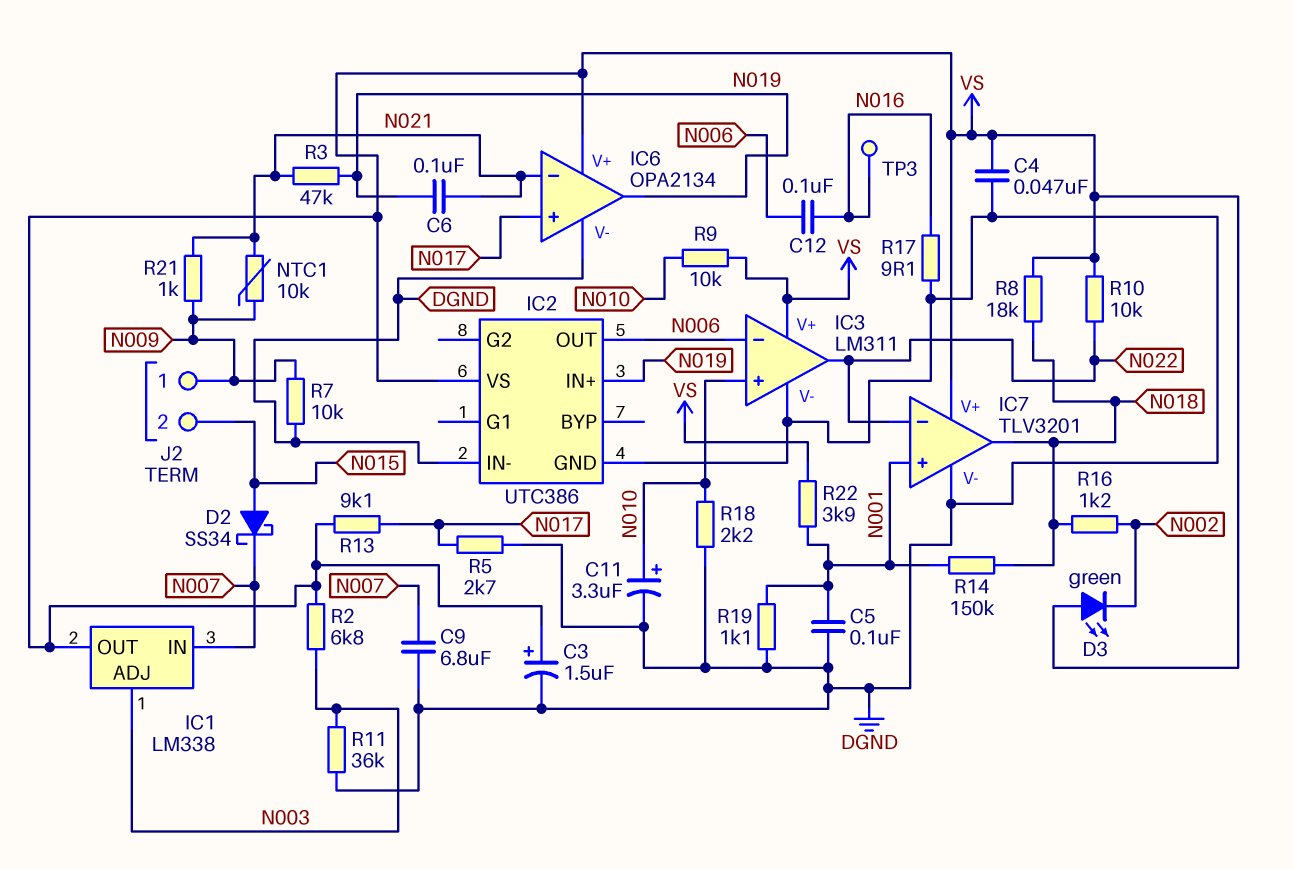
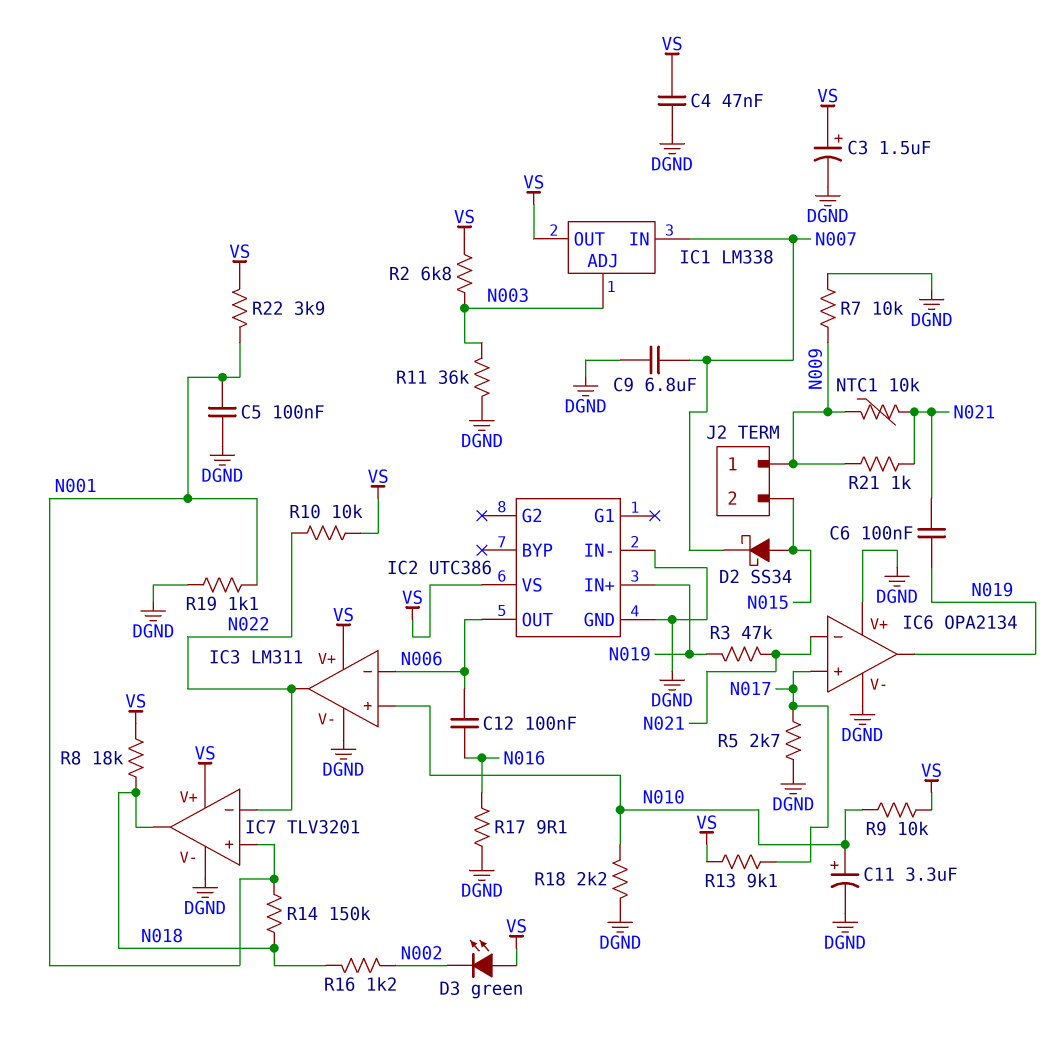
IC6 pin V+: VS -> DGND
TP3: test point (N016) -> none

